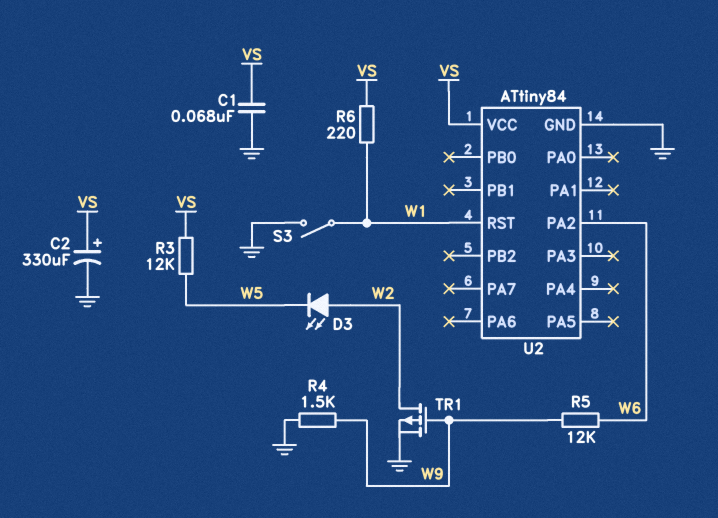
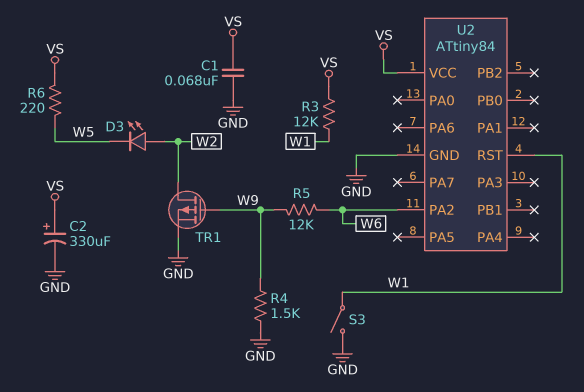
R3: 12k (VS, W5) -> 12k (VS, W1)
R6: 220 (VS, W1) -> 220 (VS, W5)

